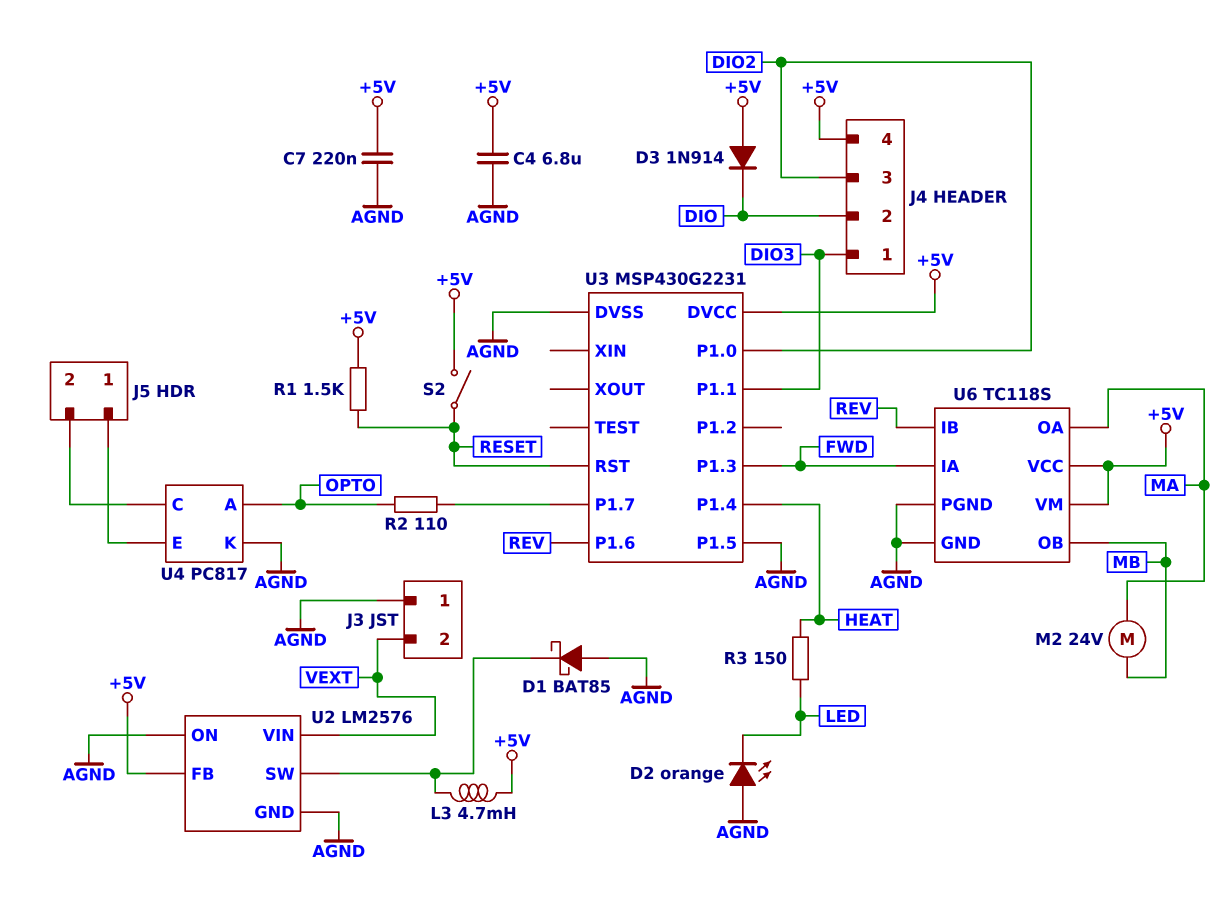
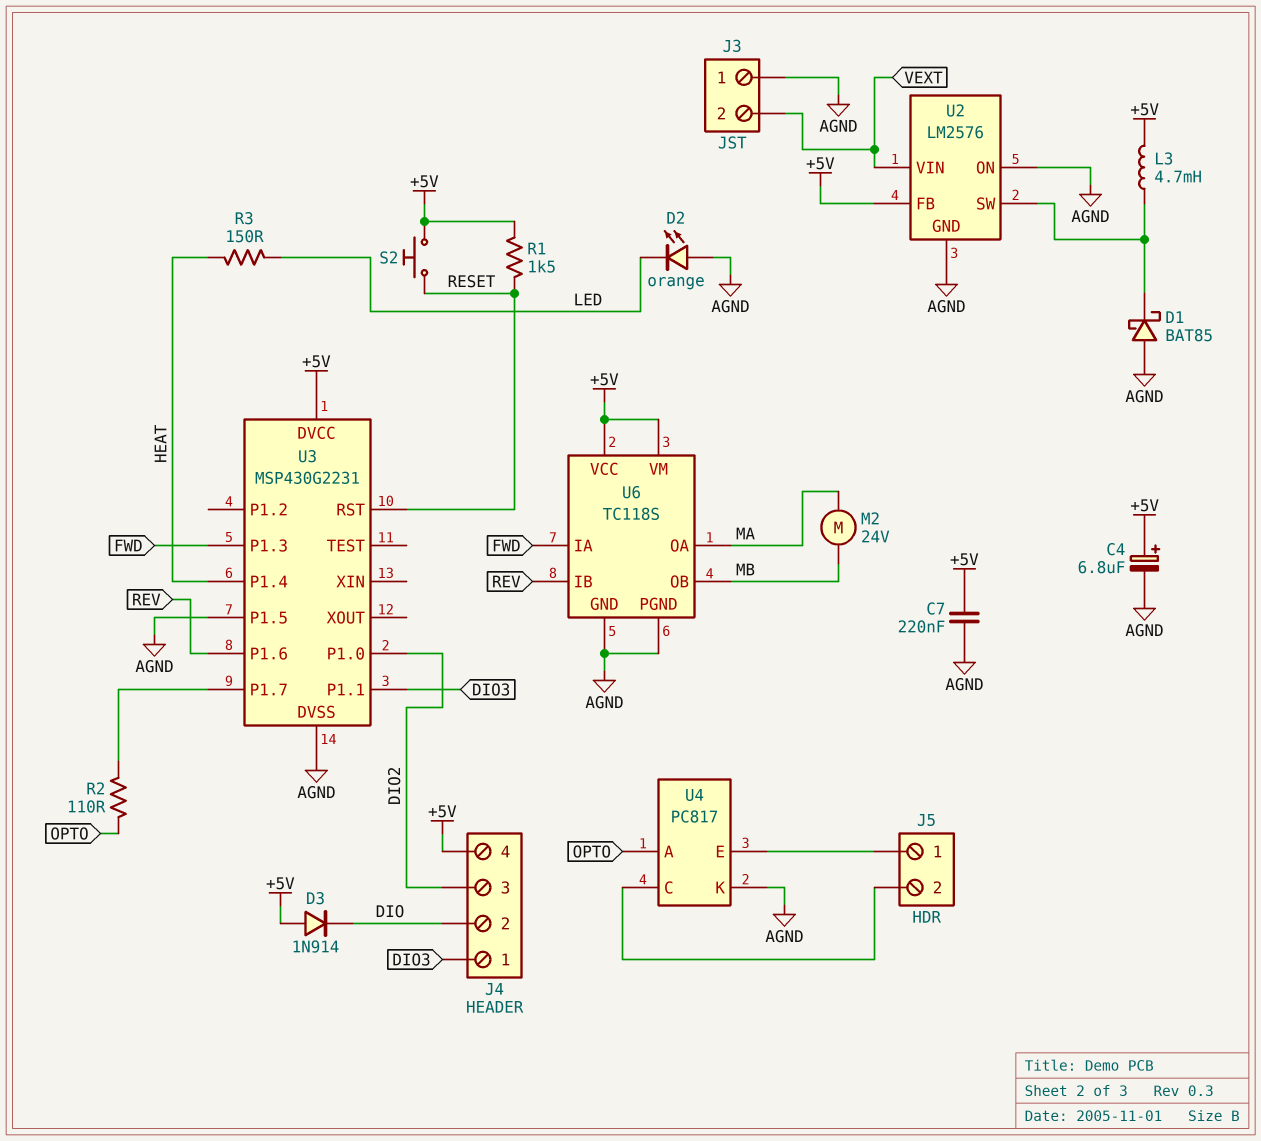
C4: 6.8uF (+5V, AGND) -> 6.8uF (plus +5V, minus AGND)
S2: switch (+5V, RESET) -> button (+5V, RESET)

